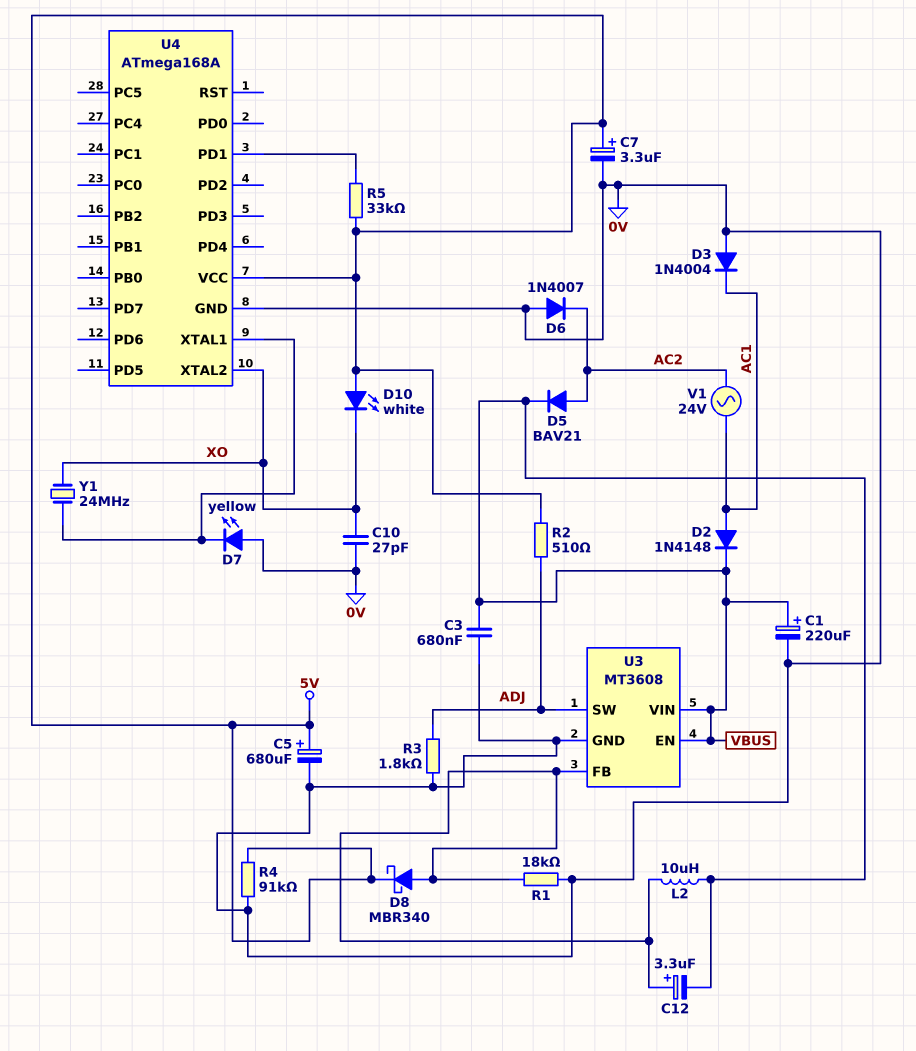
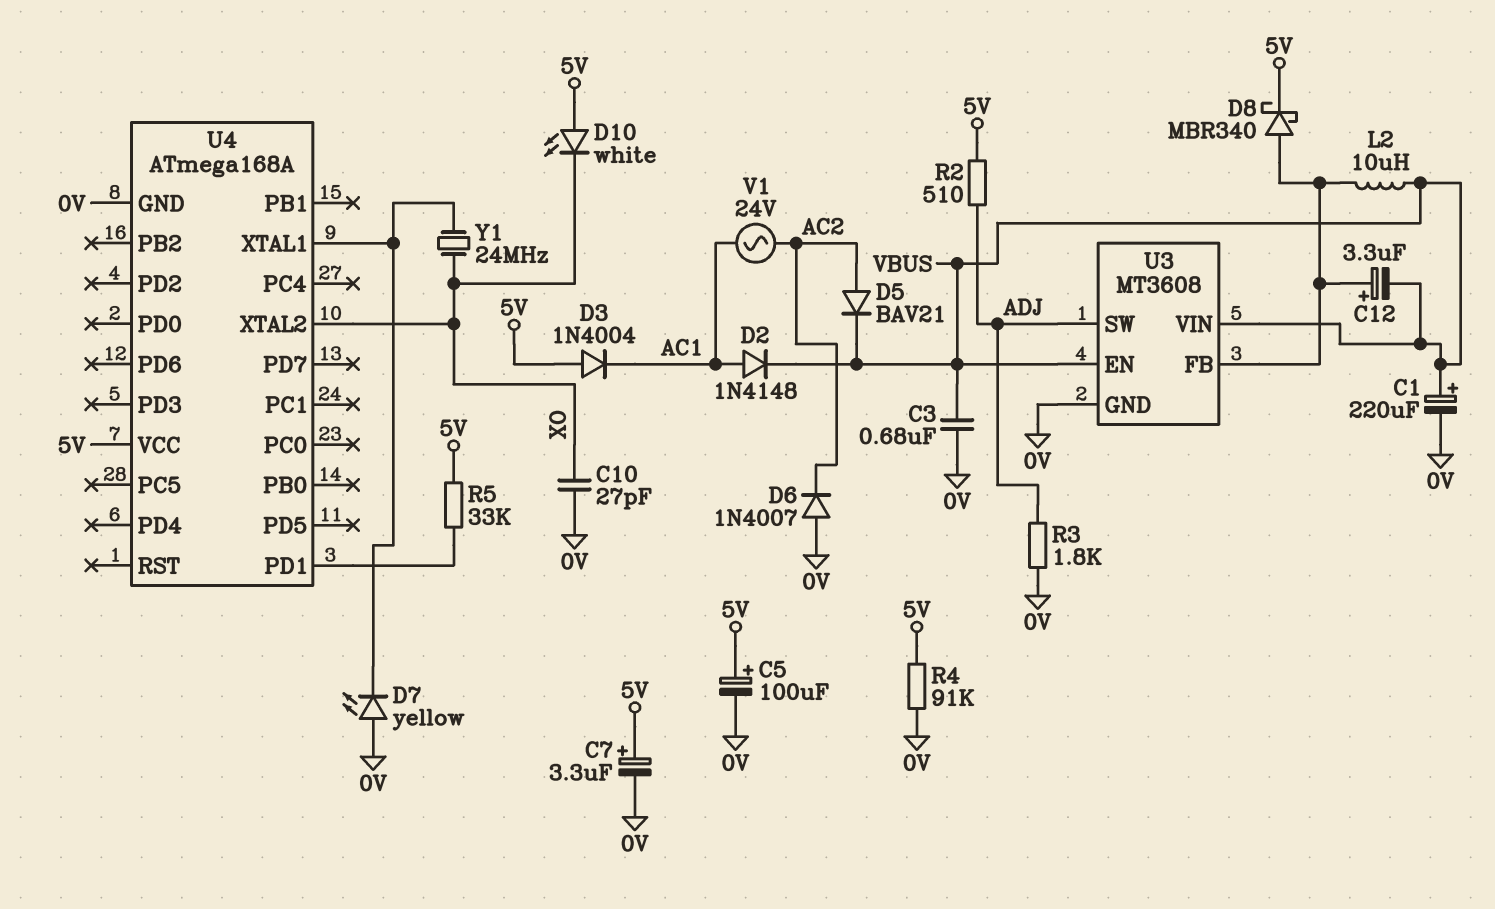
C5: 680uF (plus 5V, minus 0V) -> 100uF (plus 5V, minus 0V)
D3: diode 1N4004 (A 0V, K AC1) -> diode 1N4004 (A 5V, K AC1)
R1: 18k (0V, U3/FB) -> none

